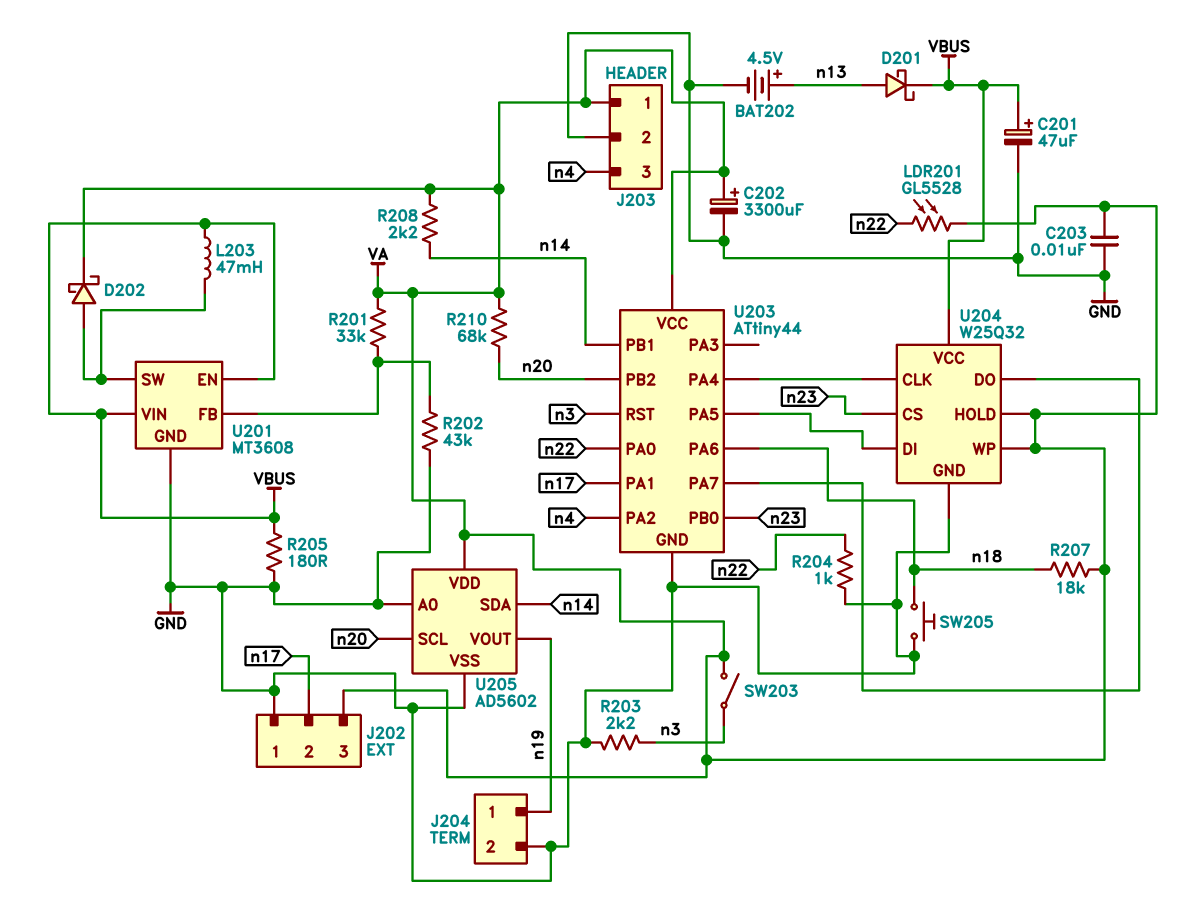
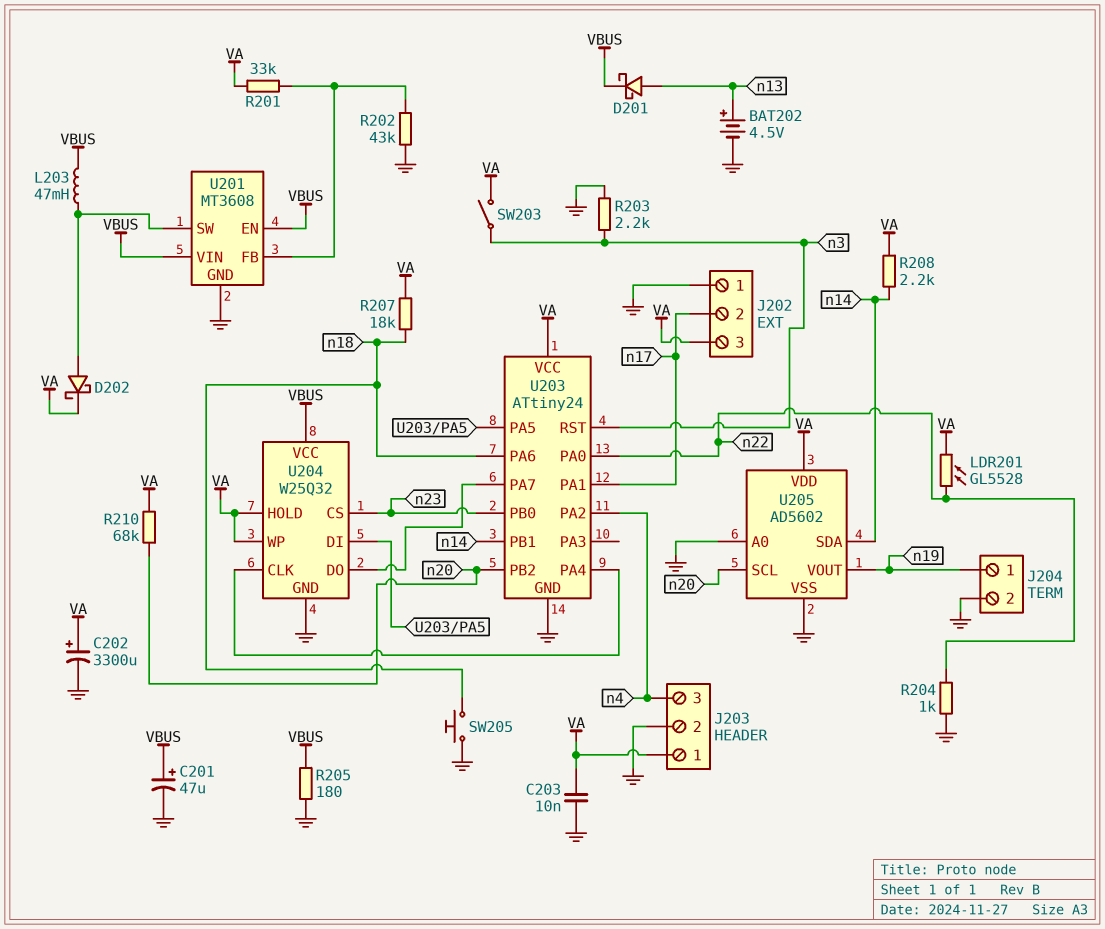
U203: ATtiny44 -> ATtiny24

